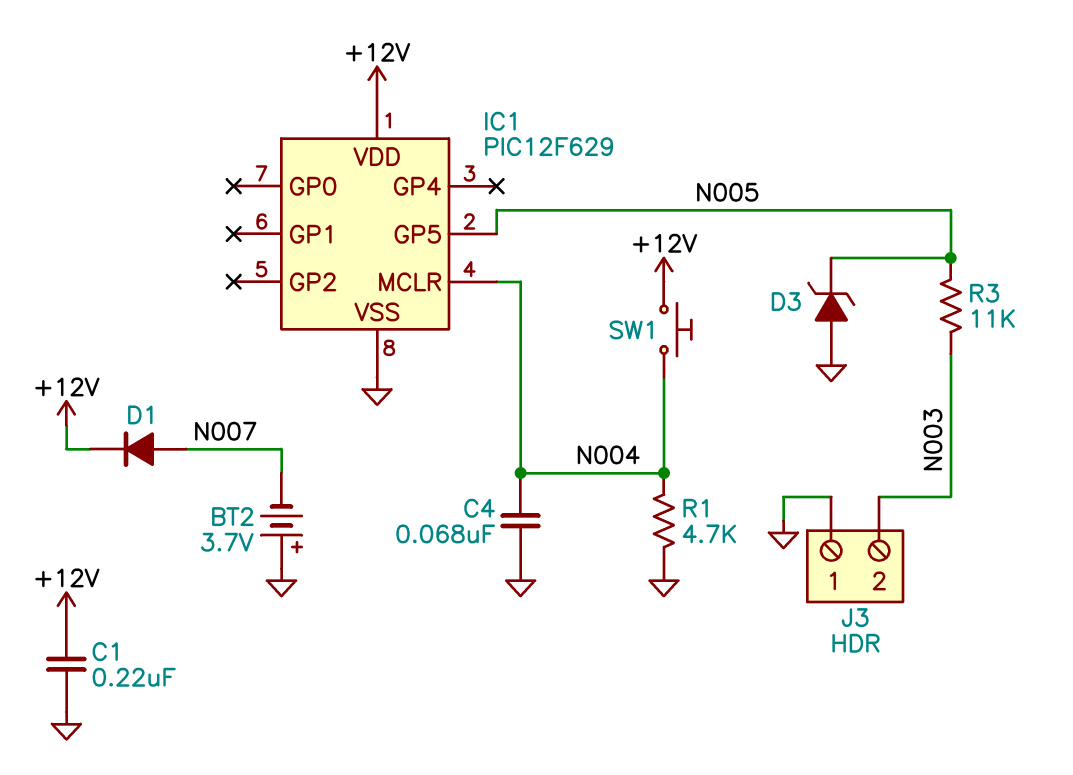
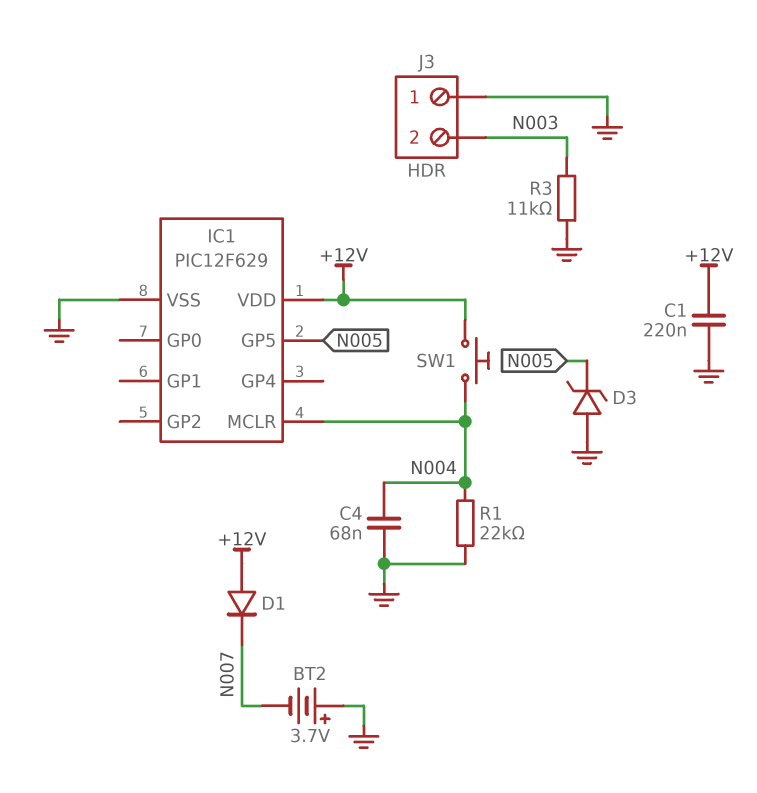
D1: diode (A N007, K +12V) -> diode (A +12V, K N007)
R1: 4.7k (GND, N004) -> 22k (GND, N004)
R3: 11k (N003, N005) -> 11k (GND, N003)

